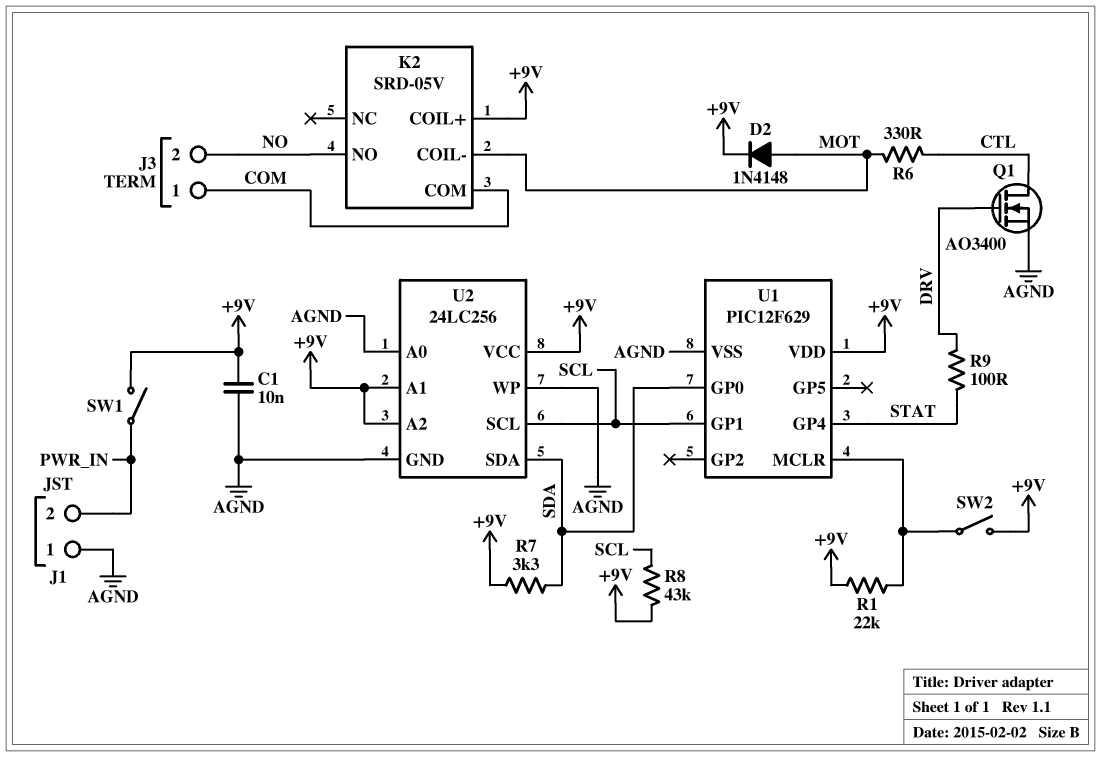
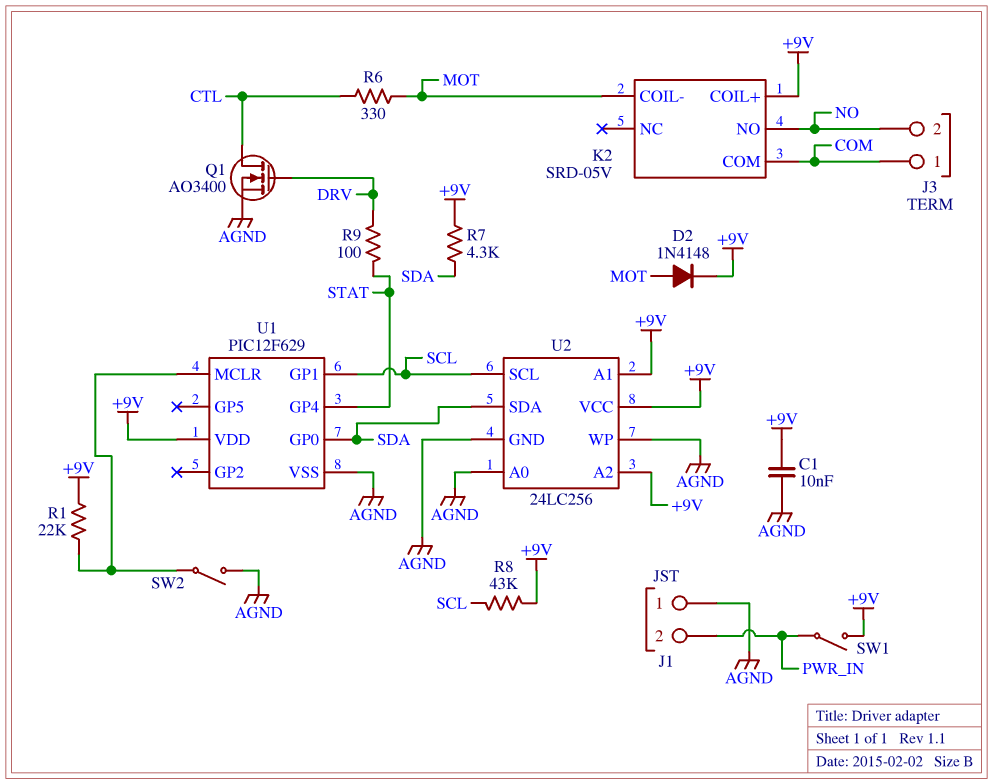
R7: 3.3k (+9V, SDA) -> 4.3k (+9V, SDA)
SW2: switch (+9V, U1/MCLR) -> switch (AGND, U1/MCLR)

